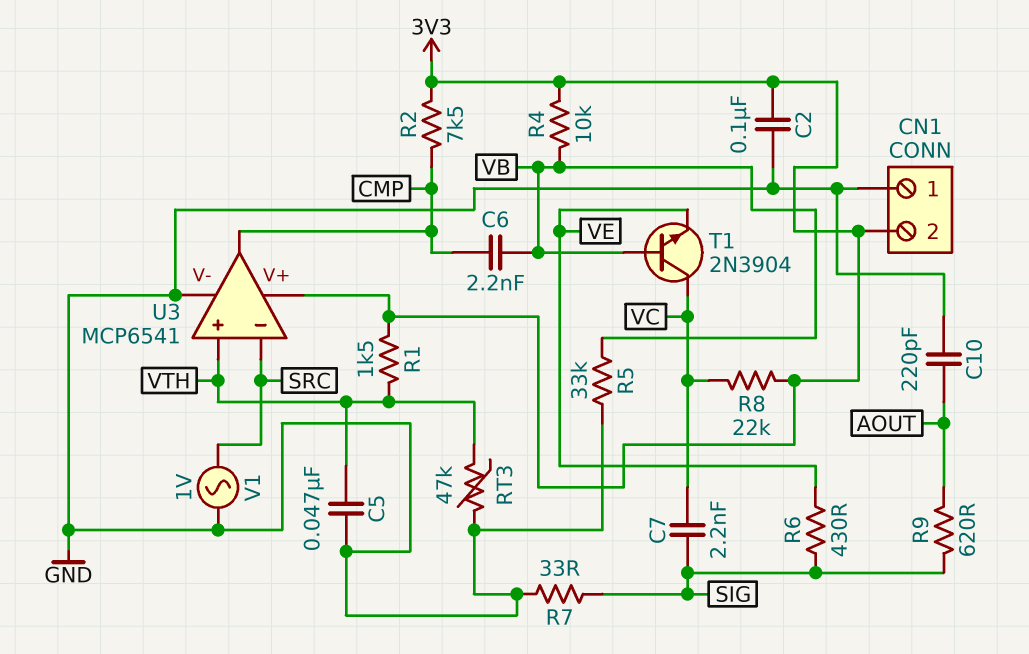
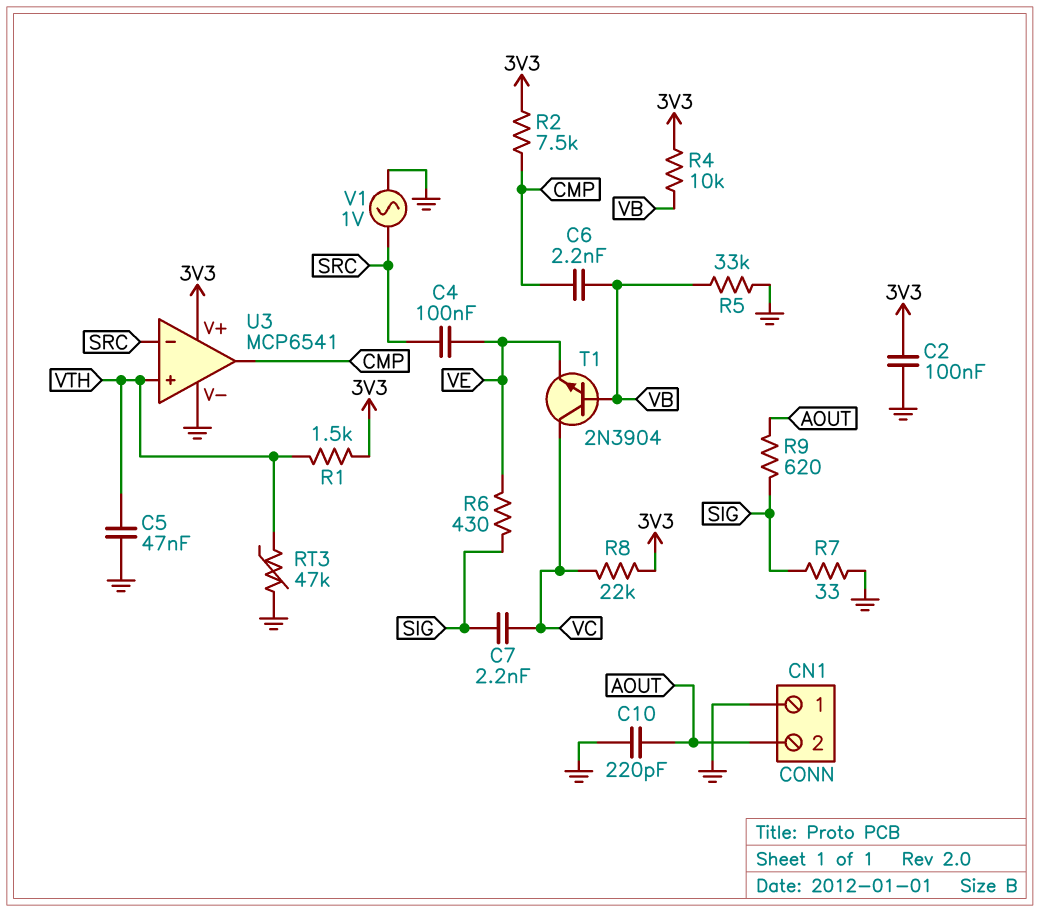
C4: none -> 100nF (SRC, VE)
CN1 pin 2: 3V3 -> AOUT

